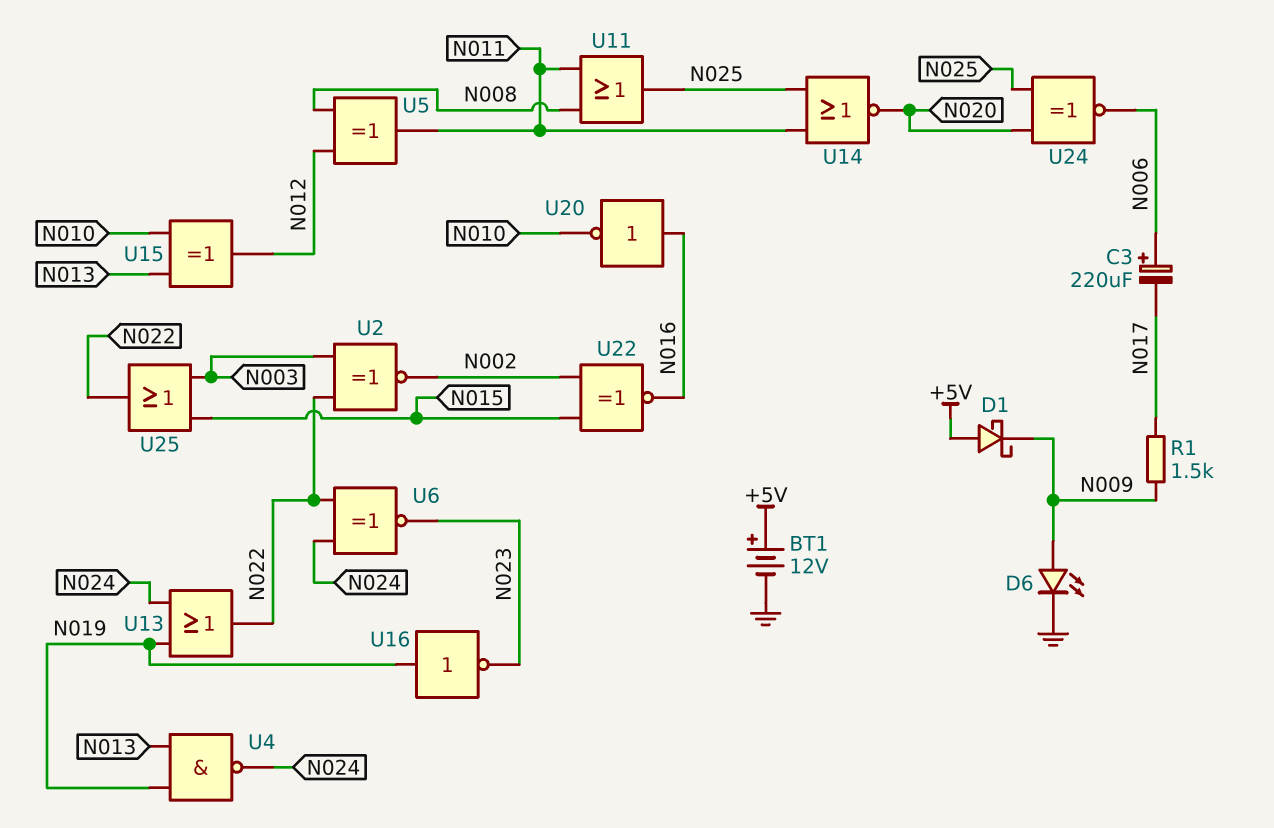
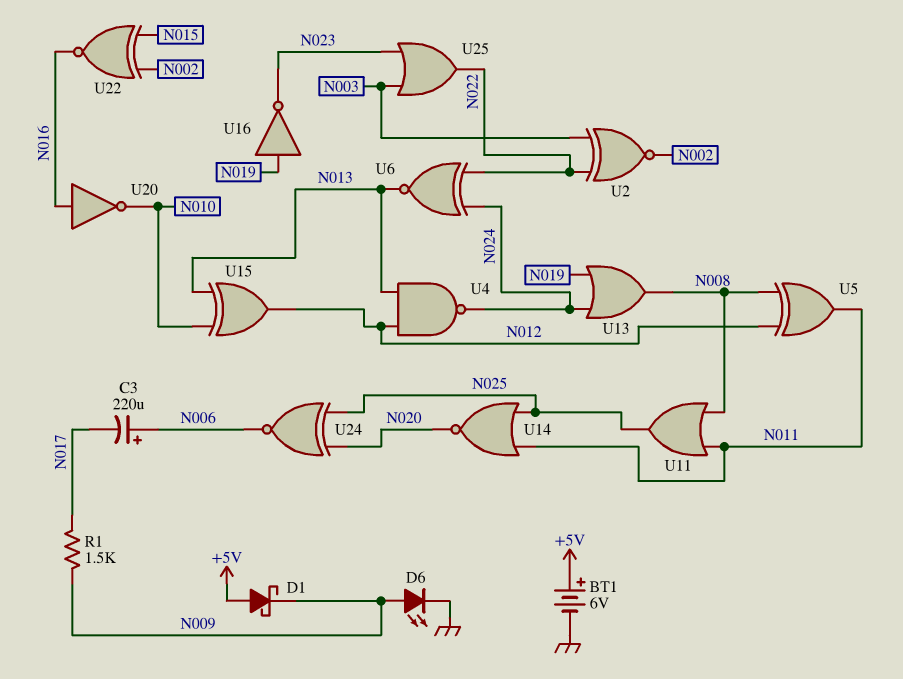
BT1: 12V (plus +5V, minus GND) -> 6V (plus +5V, minus GND)
U4: NAND (in N013, in N019, out N024) -> NAND (in N012, in N013, out N024)
U6: XNOR (in N022, in N024, out N023) -> XNOR (in N022, in N024, out N013)
U13: OR (in N019, in N024, out N022) -> OR (in N019, in N024, out N008)
U25: OR (in N003, in N015, out N022) -> OR (in N003, in N023, out N022)

